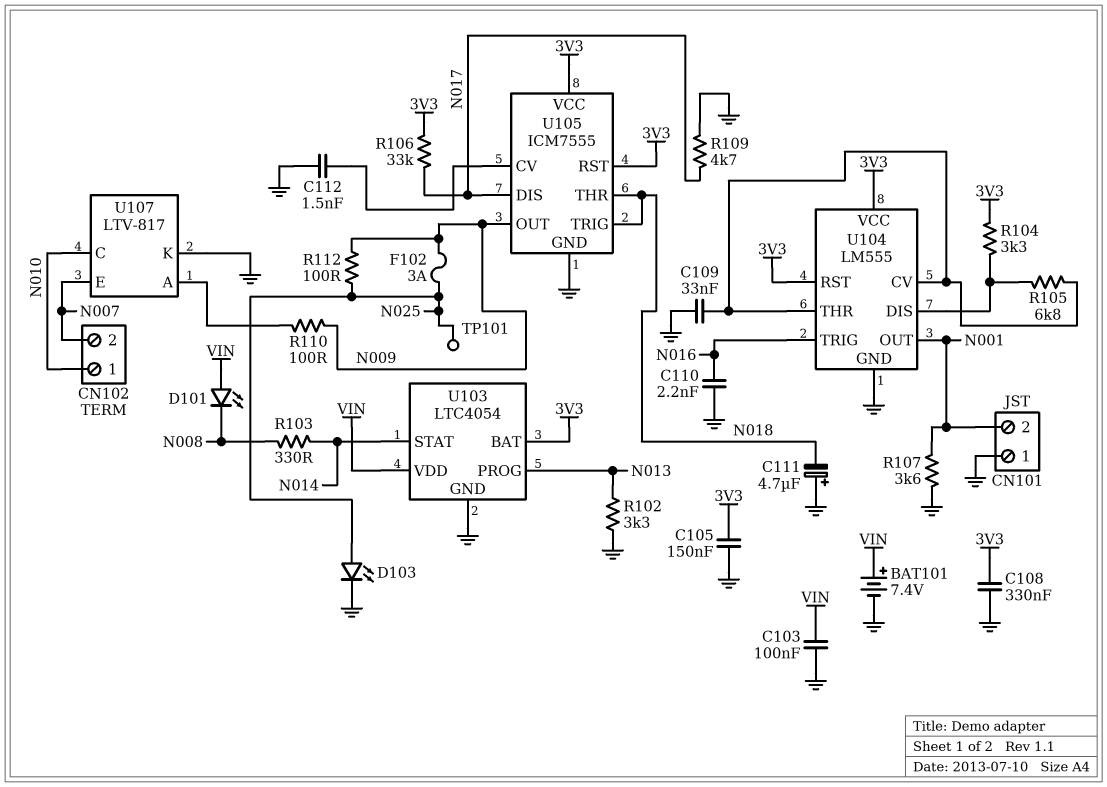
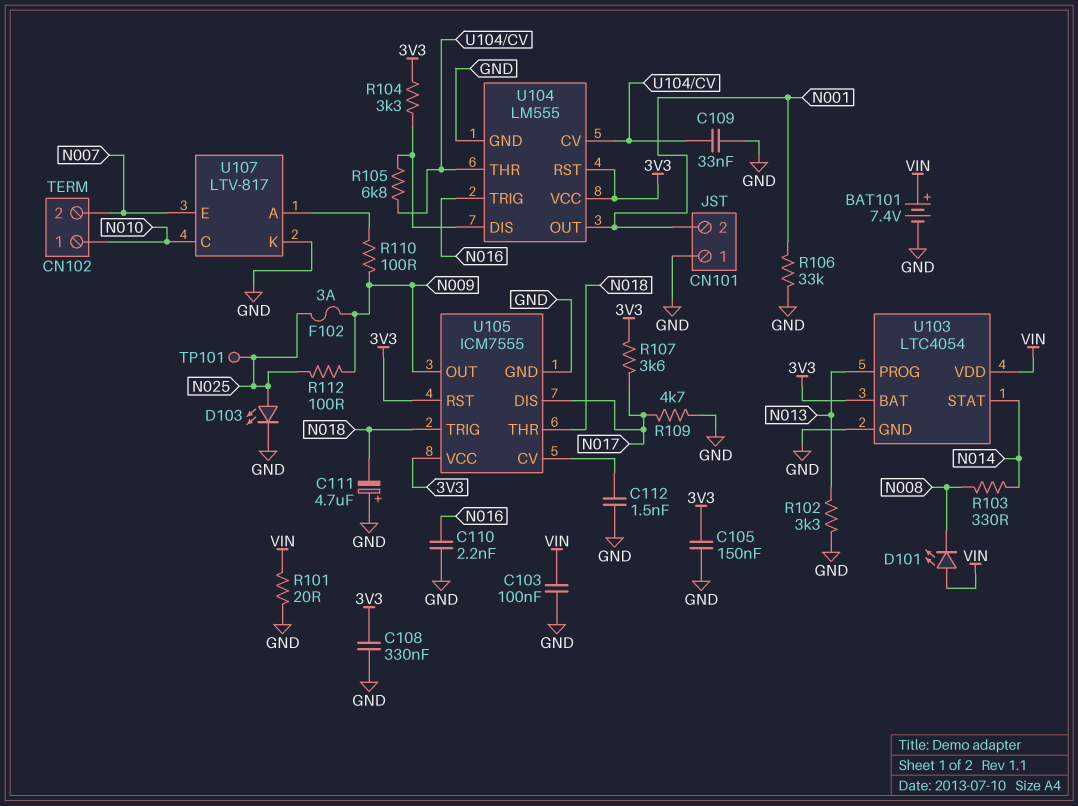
R101: none -> 20 (GND, VIN)
R106: 33k (3V3, N017) -> 33k (GND, N001)
R107: 3.6k (GND, N001) -> 3.6k (3V3, N017)

